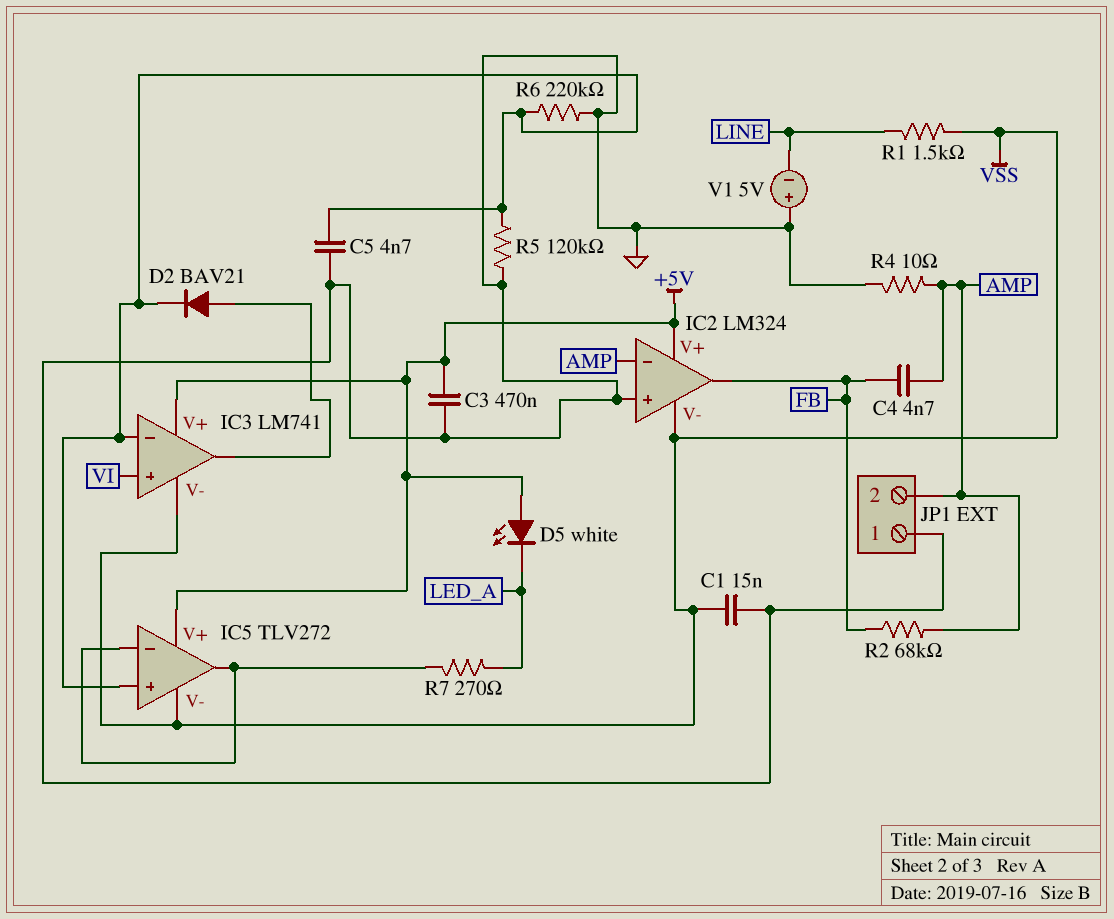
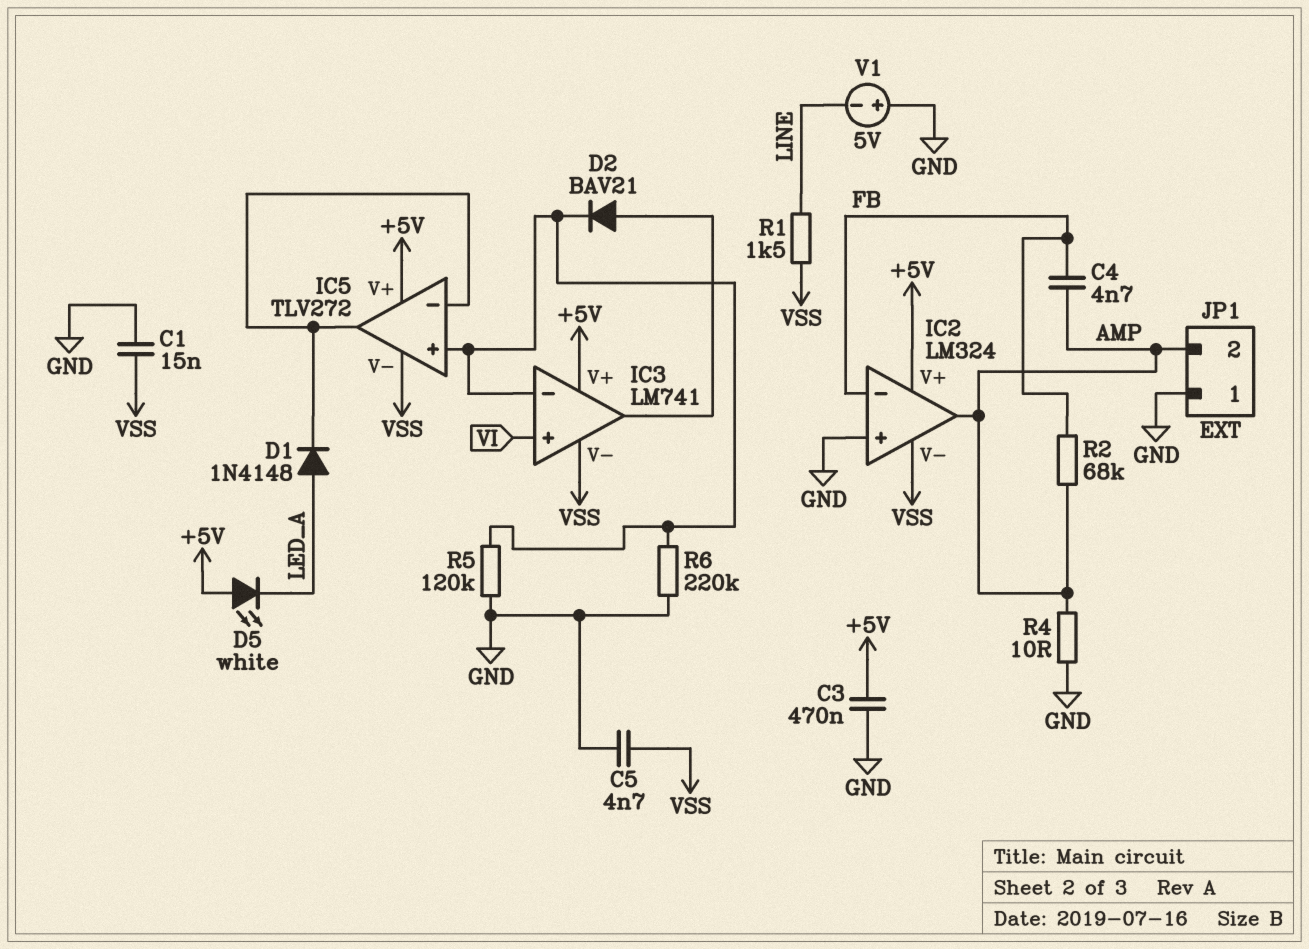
C5: 4.7nF (GND, IC3/in-) -> 4.7nF (GND, VSS)
D1: none -> diode 1N4148 (A LED_A, K IC5/in-)
IC2 pin in-: AMP -> FB
IC2 pin out: FB -> AMP
R7: 270 (IC5/in-, LED_A) -> none

